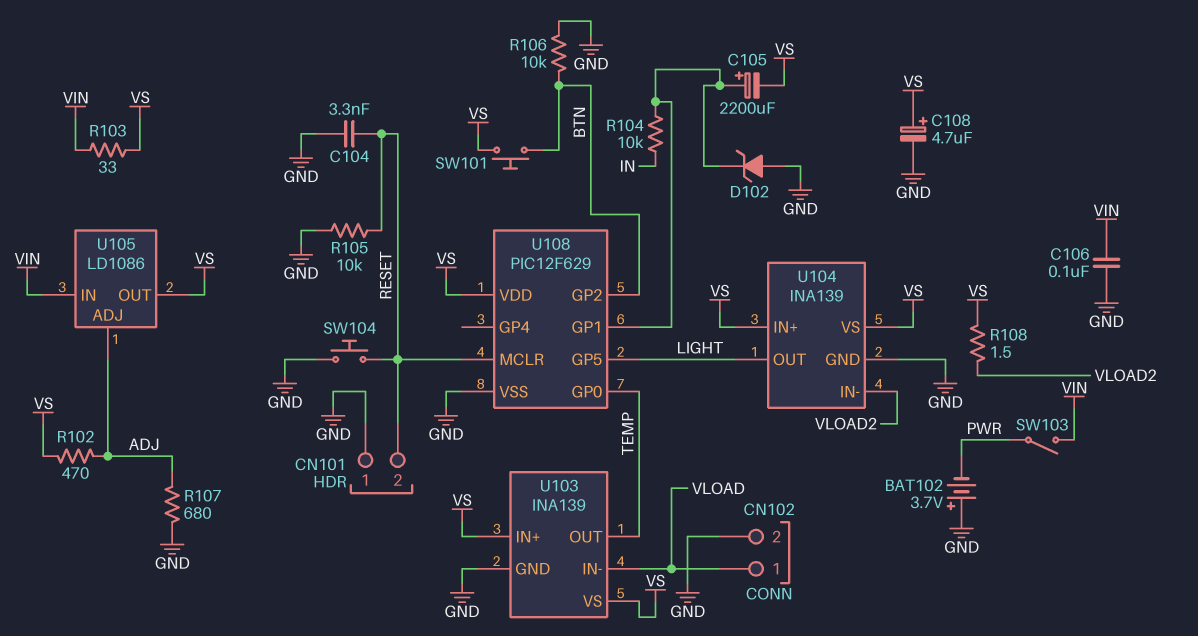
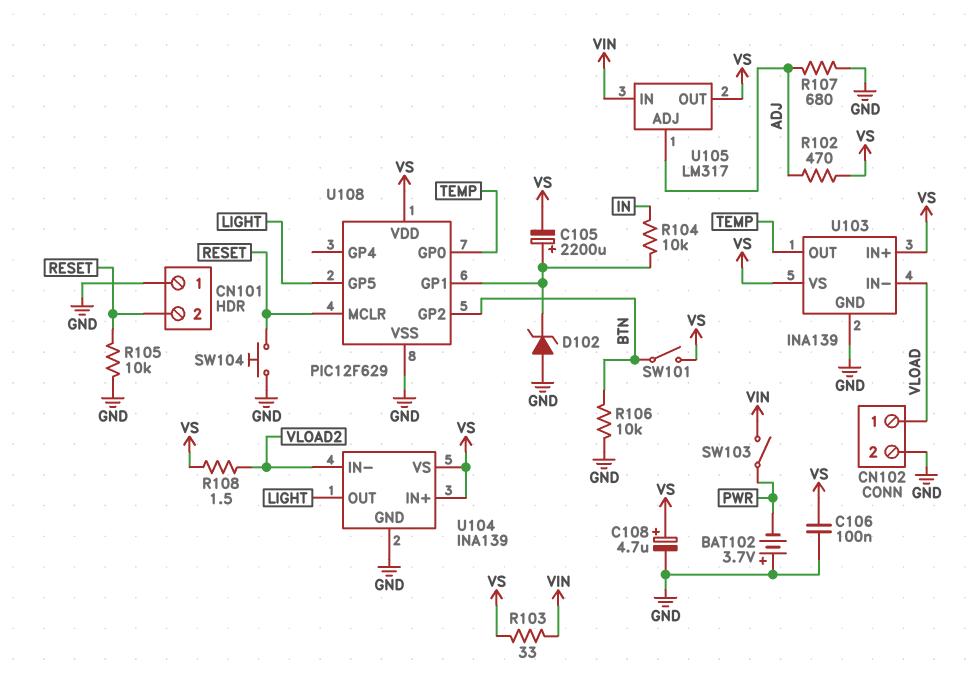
C104: 3.3nF (GND, RESET) -> none
C106: 100nF (GND, VIN) -> 100nF (GND, VS)
SW101: button (BTN, VS) -> switch (BTN, VS)
U105: LD1086 -> LM317

